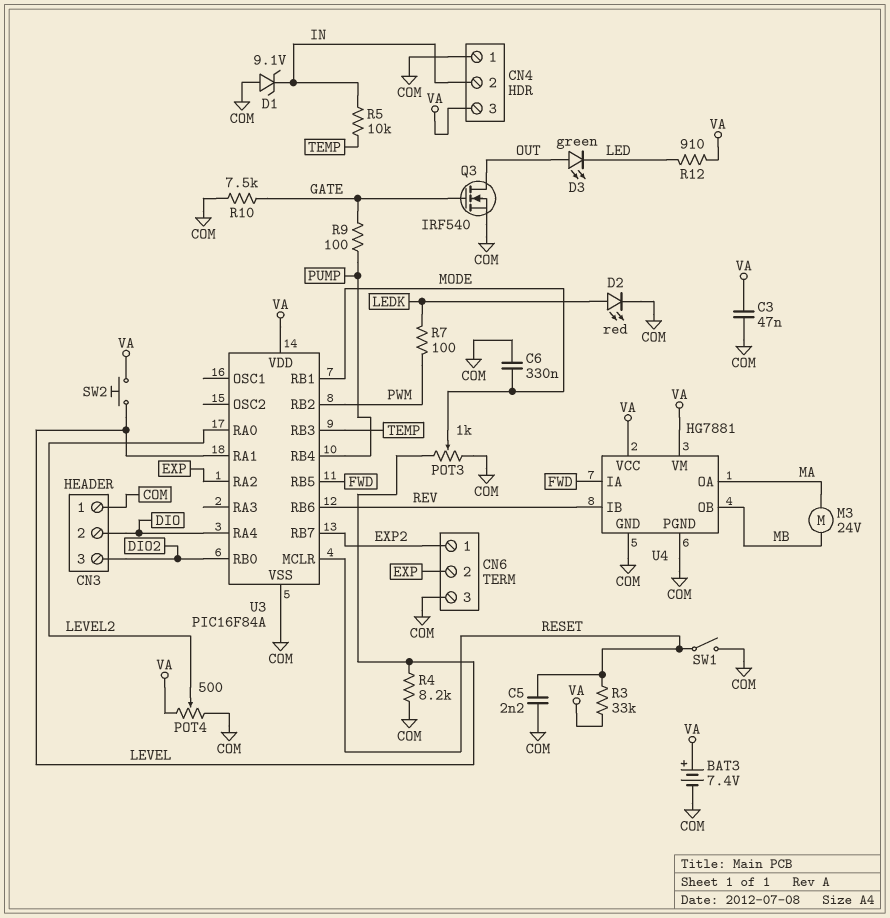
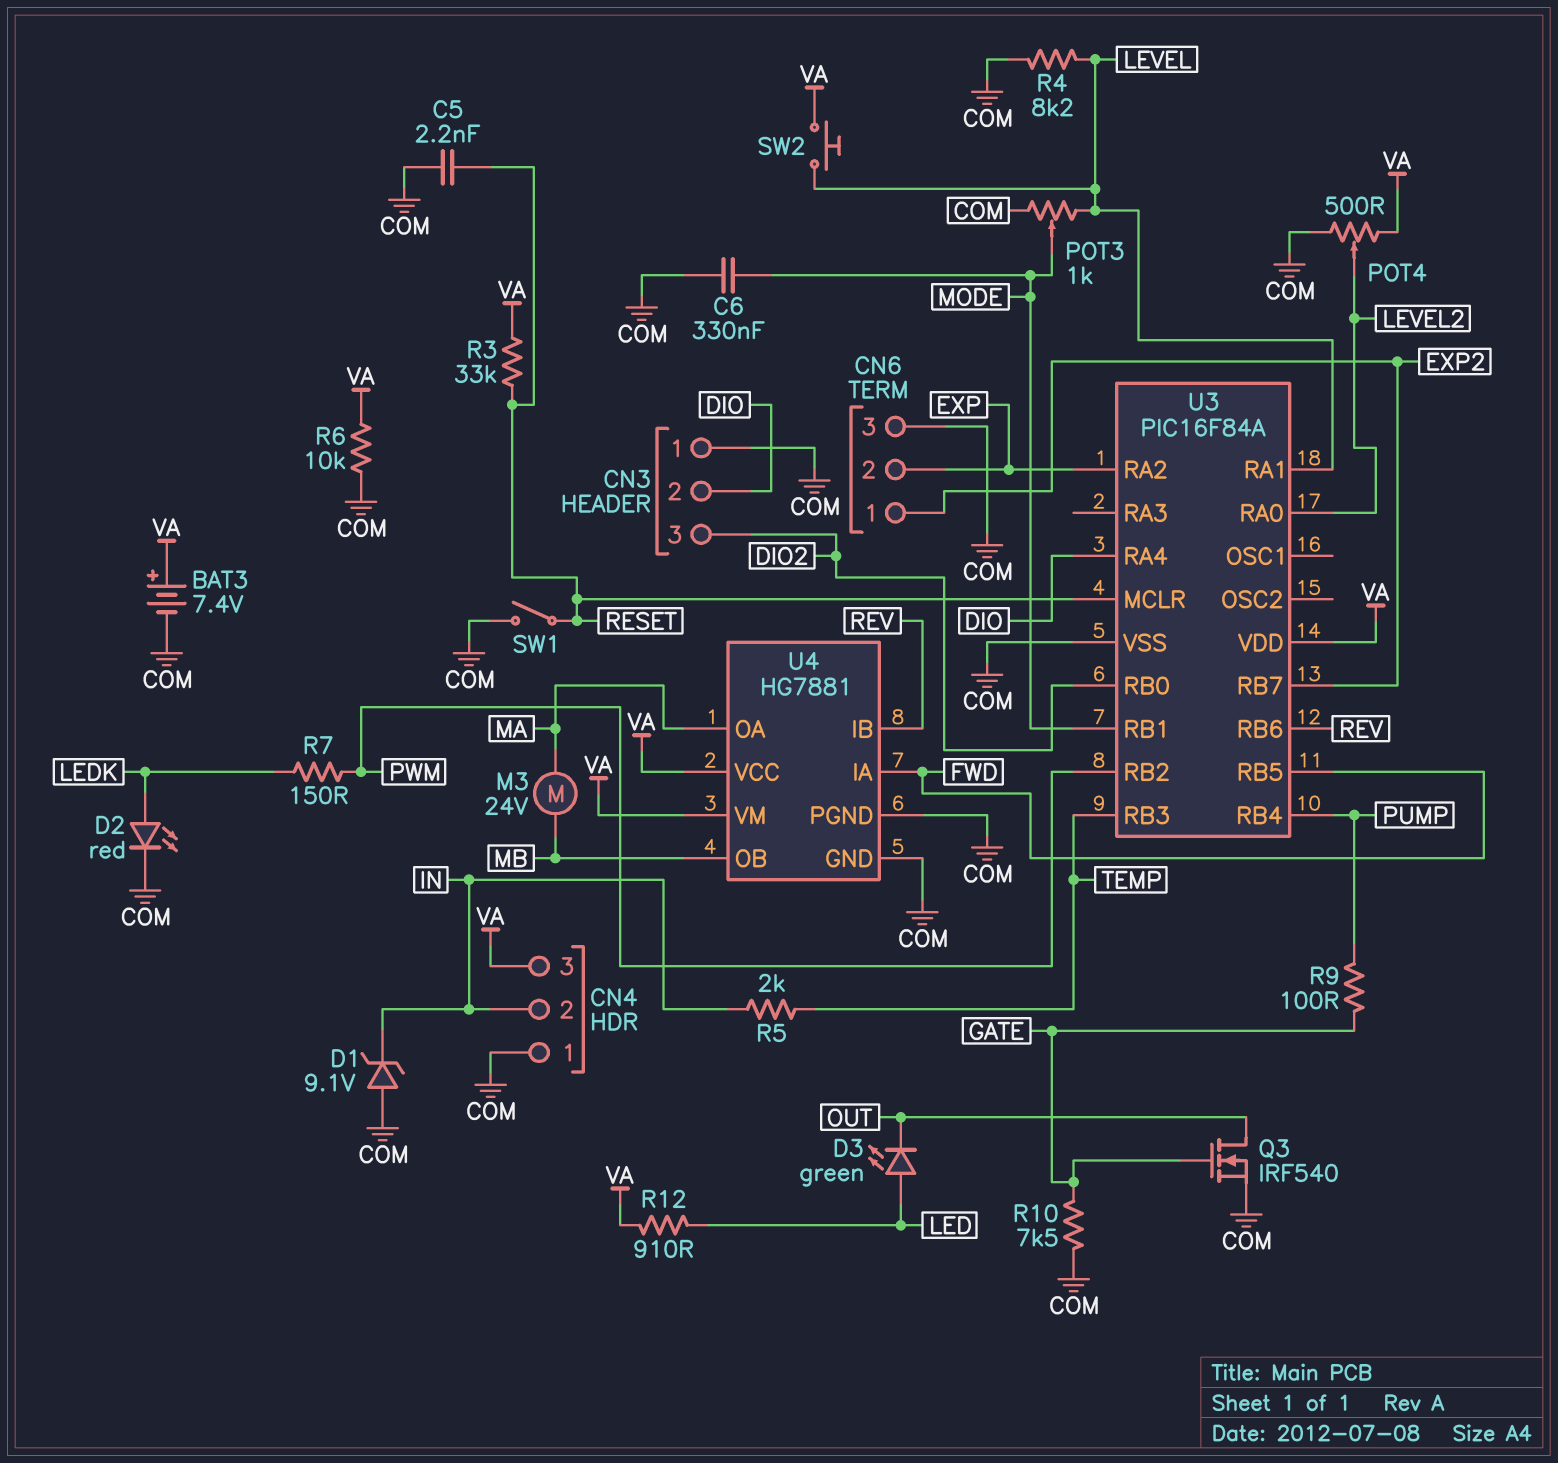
C3: 47nF (COM, VA) -> none
D3: LED green (A OUT, K LED) -> LED green (A LED, K OUT)
R5: 10k (IN, TEMP) -> 2k (IN, TEMP)
R6: none -> 10k (COM, VA)
R7: 100 (LEDK, PWM) -> 150 (LEDK, PWM)

